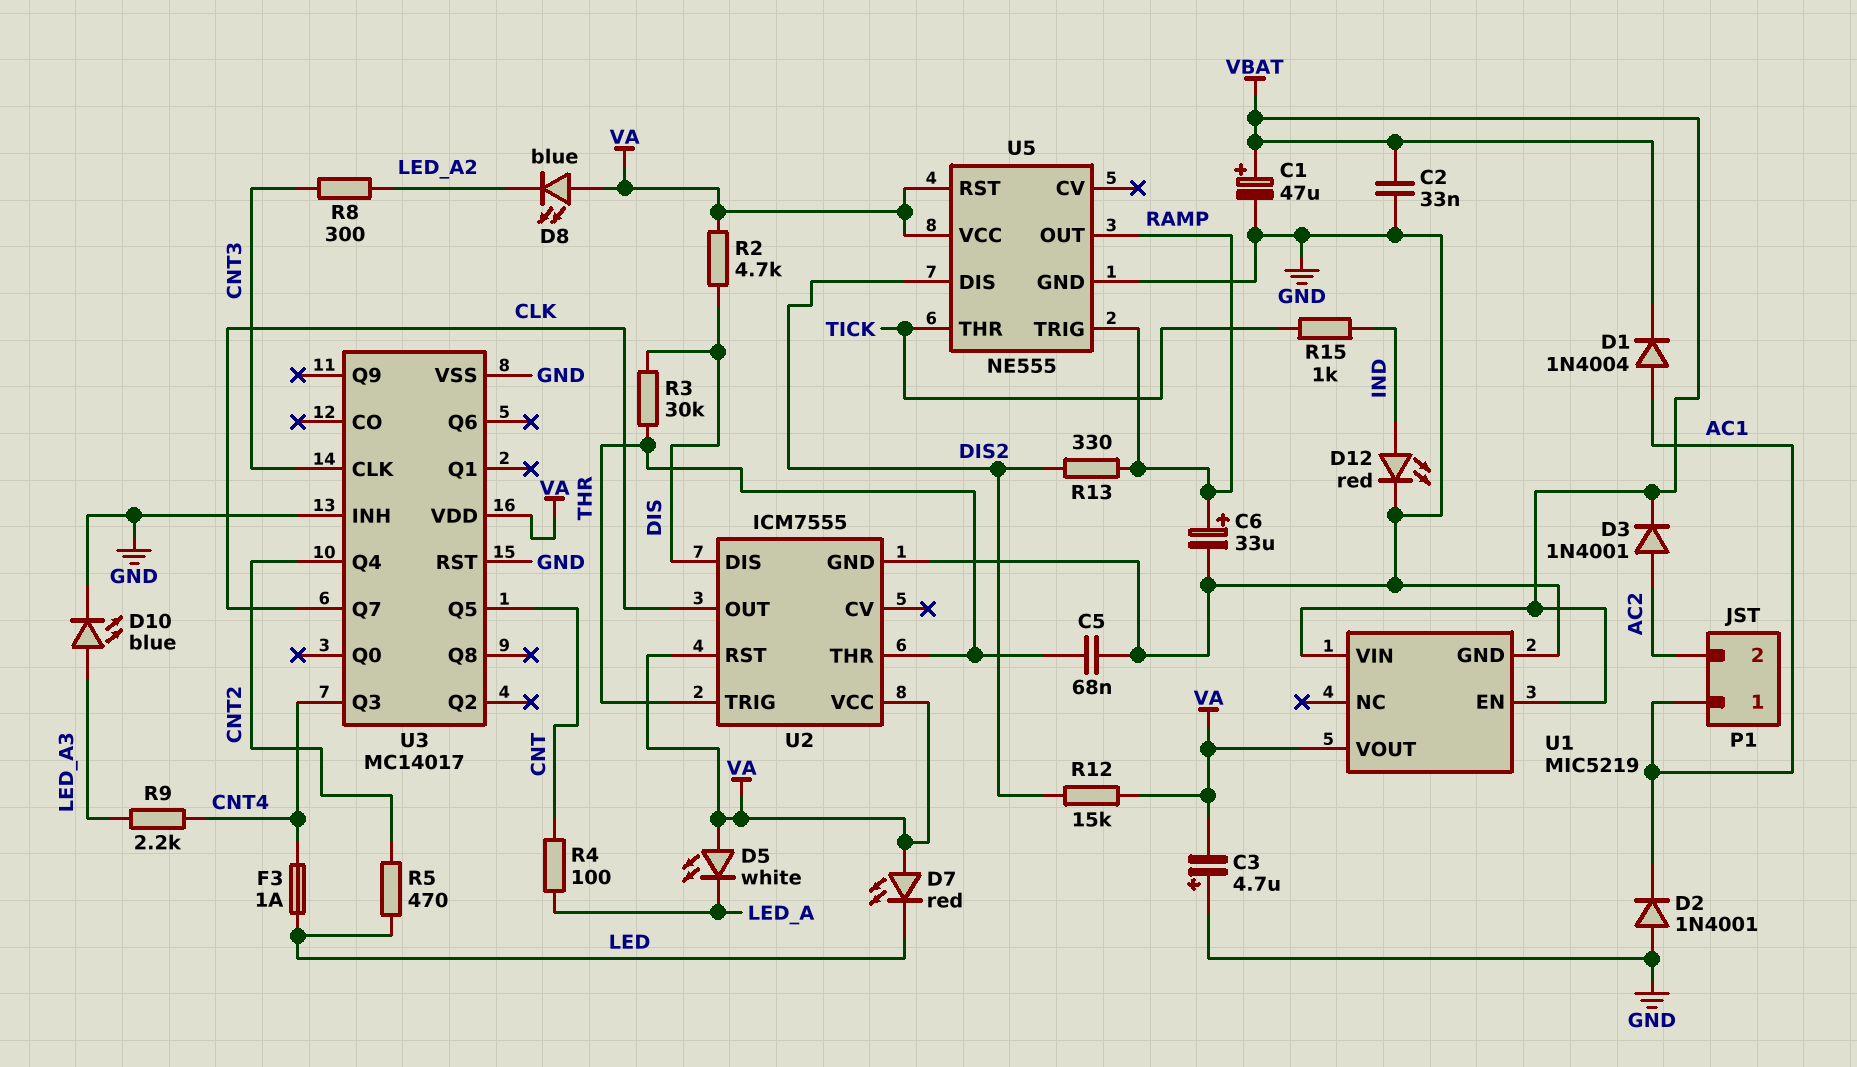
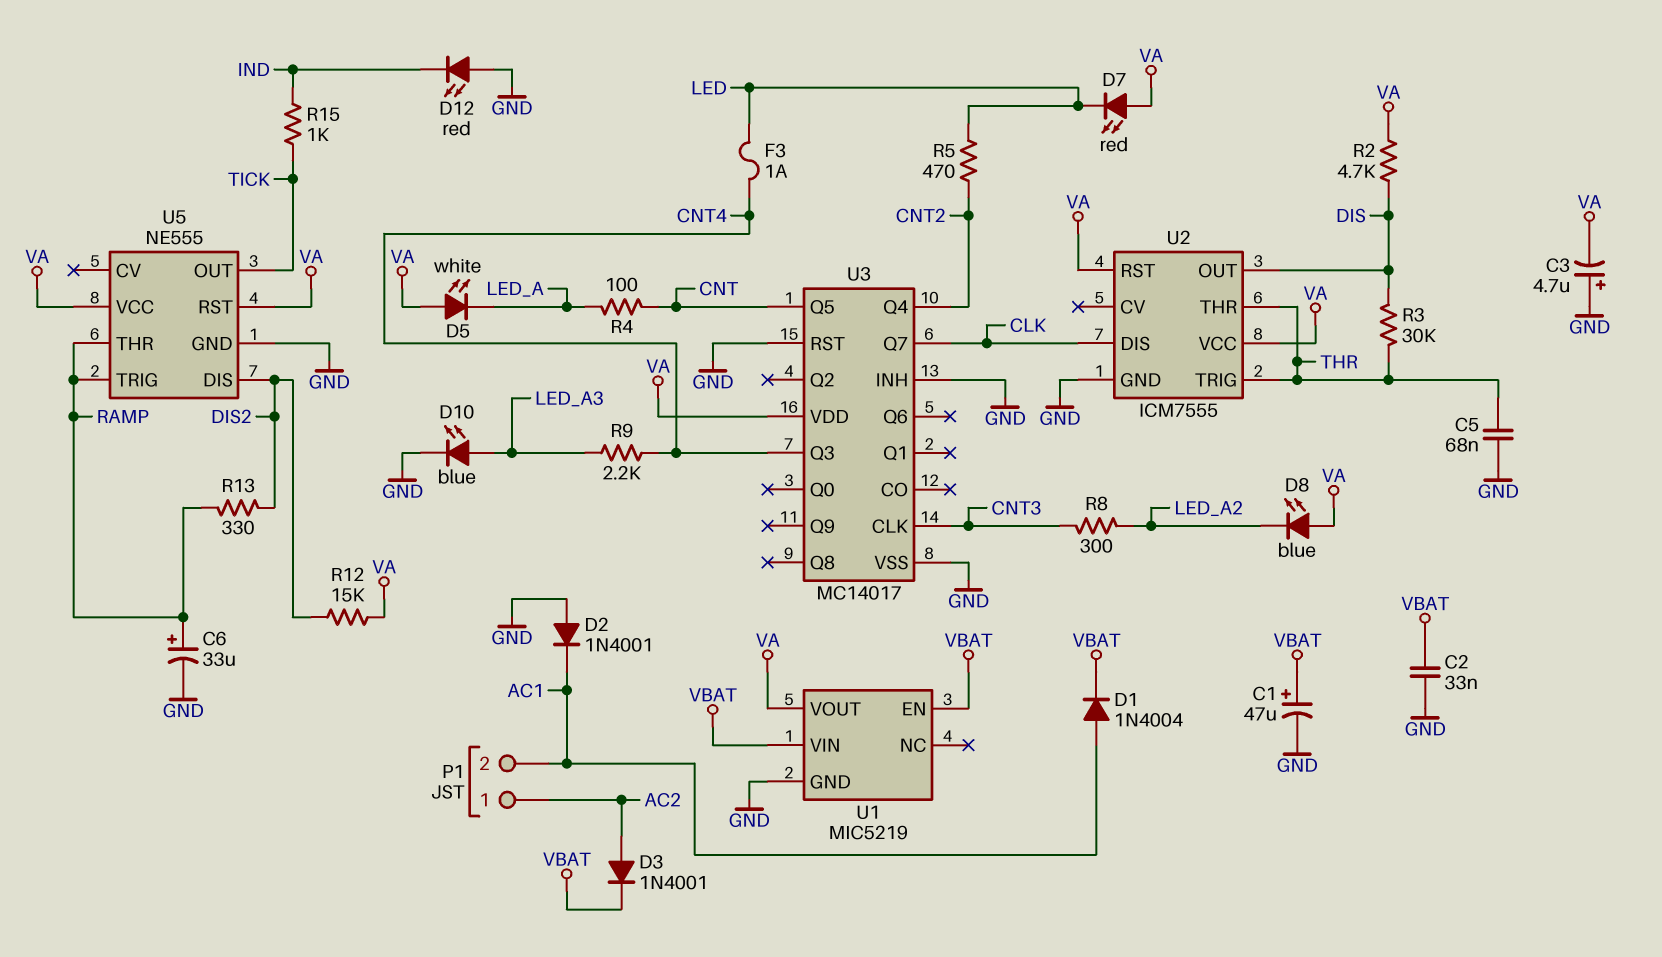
D12: LED red (A IND, K GND) -> LED red (A GND, K IND)
P1 pin 1: AC1 -> AC2
P1 pin 2: AC2 -> AC1
U2 pin DIS: DIS -> CLK
U2 pin OUT: CLK -> DIS
U5 pin OUT: RAMP -> TICK
U5 pin THR: TICK -> RAMP

